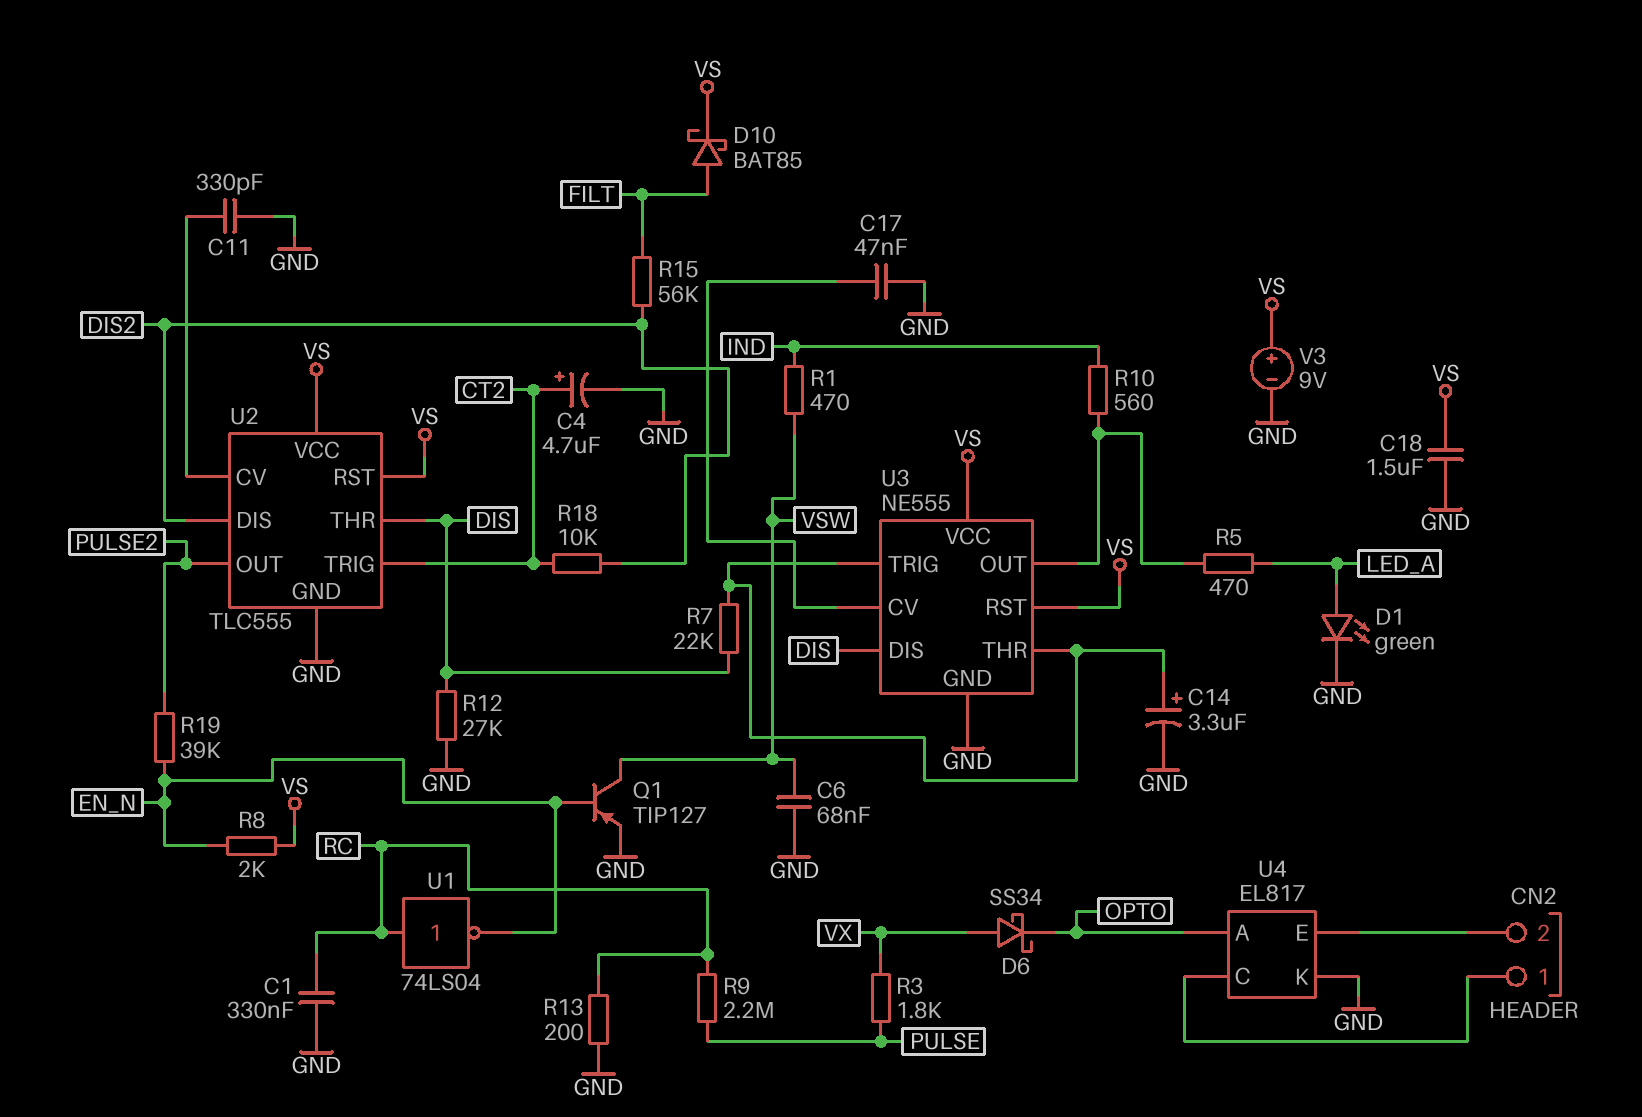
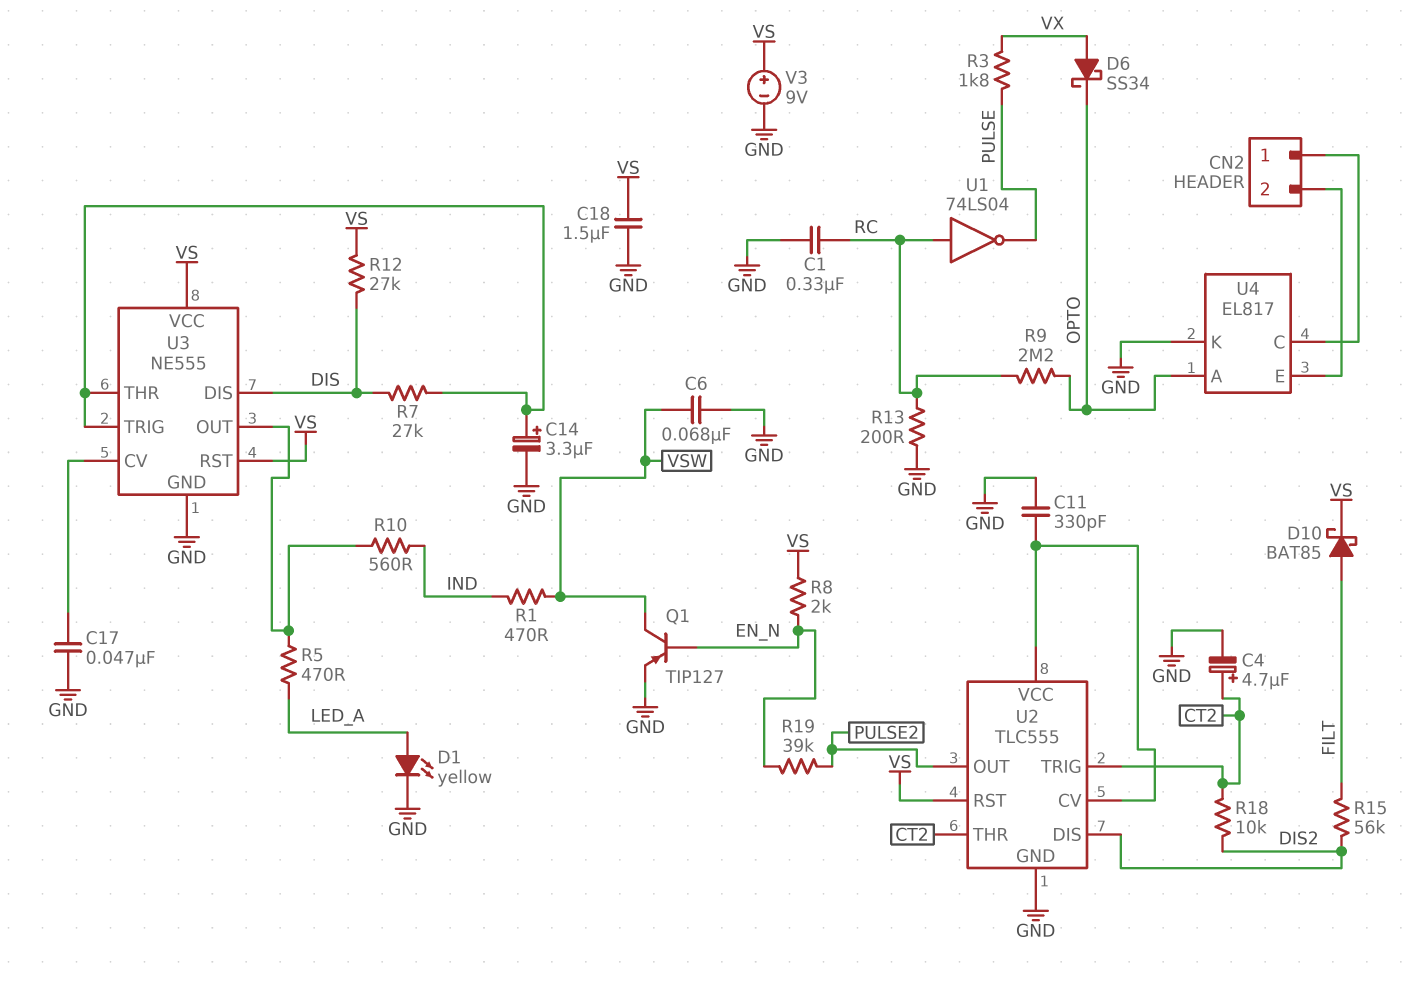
D1: LED green (A LED_A, K GND) -> LED yellow (A LED_A, K GND)
R7: 22k (DIS, U3/THR) -> 27k (DIS, U3/THR)
R9: 2.2M (PULSE, RC) -> 2.2M (OPTO, RC)
R12: 27k (DIS, GND) -> 27k (DIS, VS)
U1: NOT 74LS04 (in RC, out EN_N) -> NOT 74LS04 (in RC, out PULSE)
U2 pin THR: DIS -> CT2
U2 pin VCC: VS -> U2/CV

